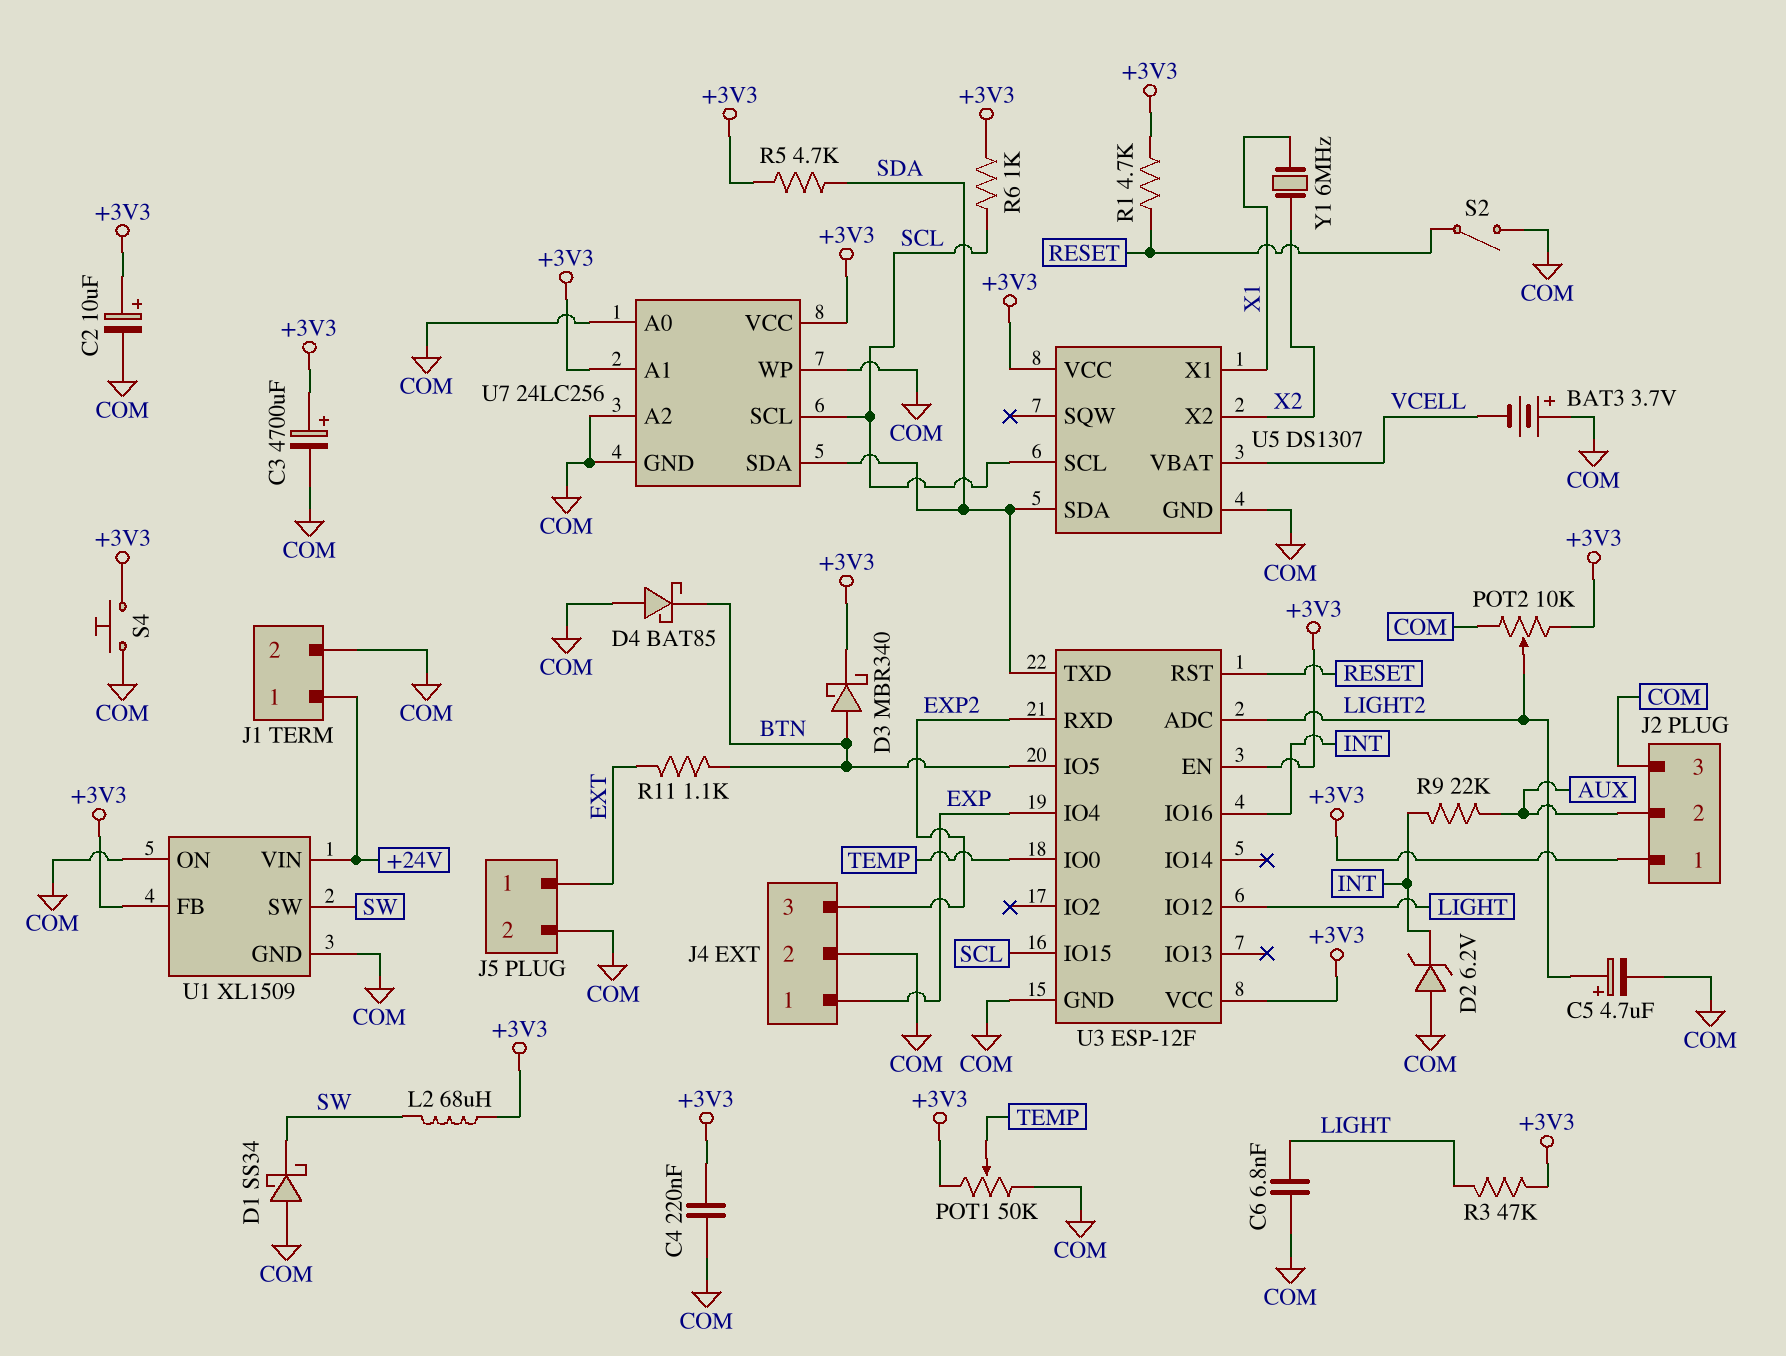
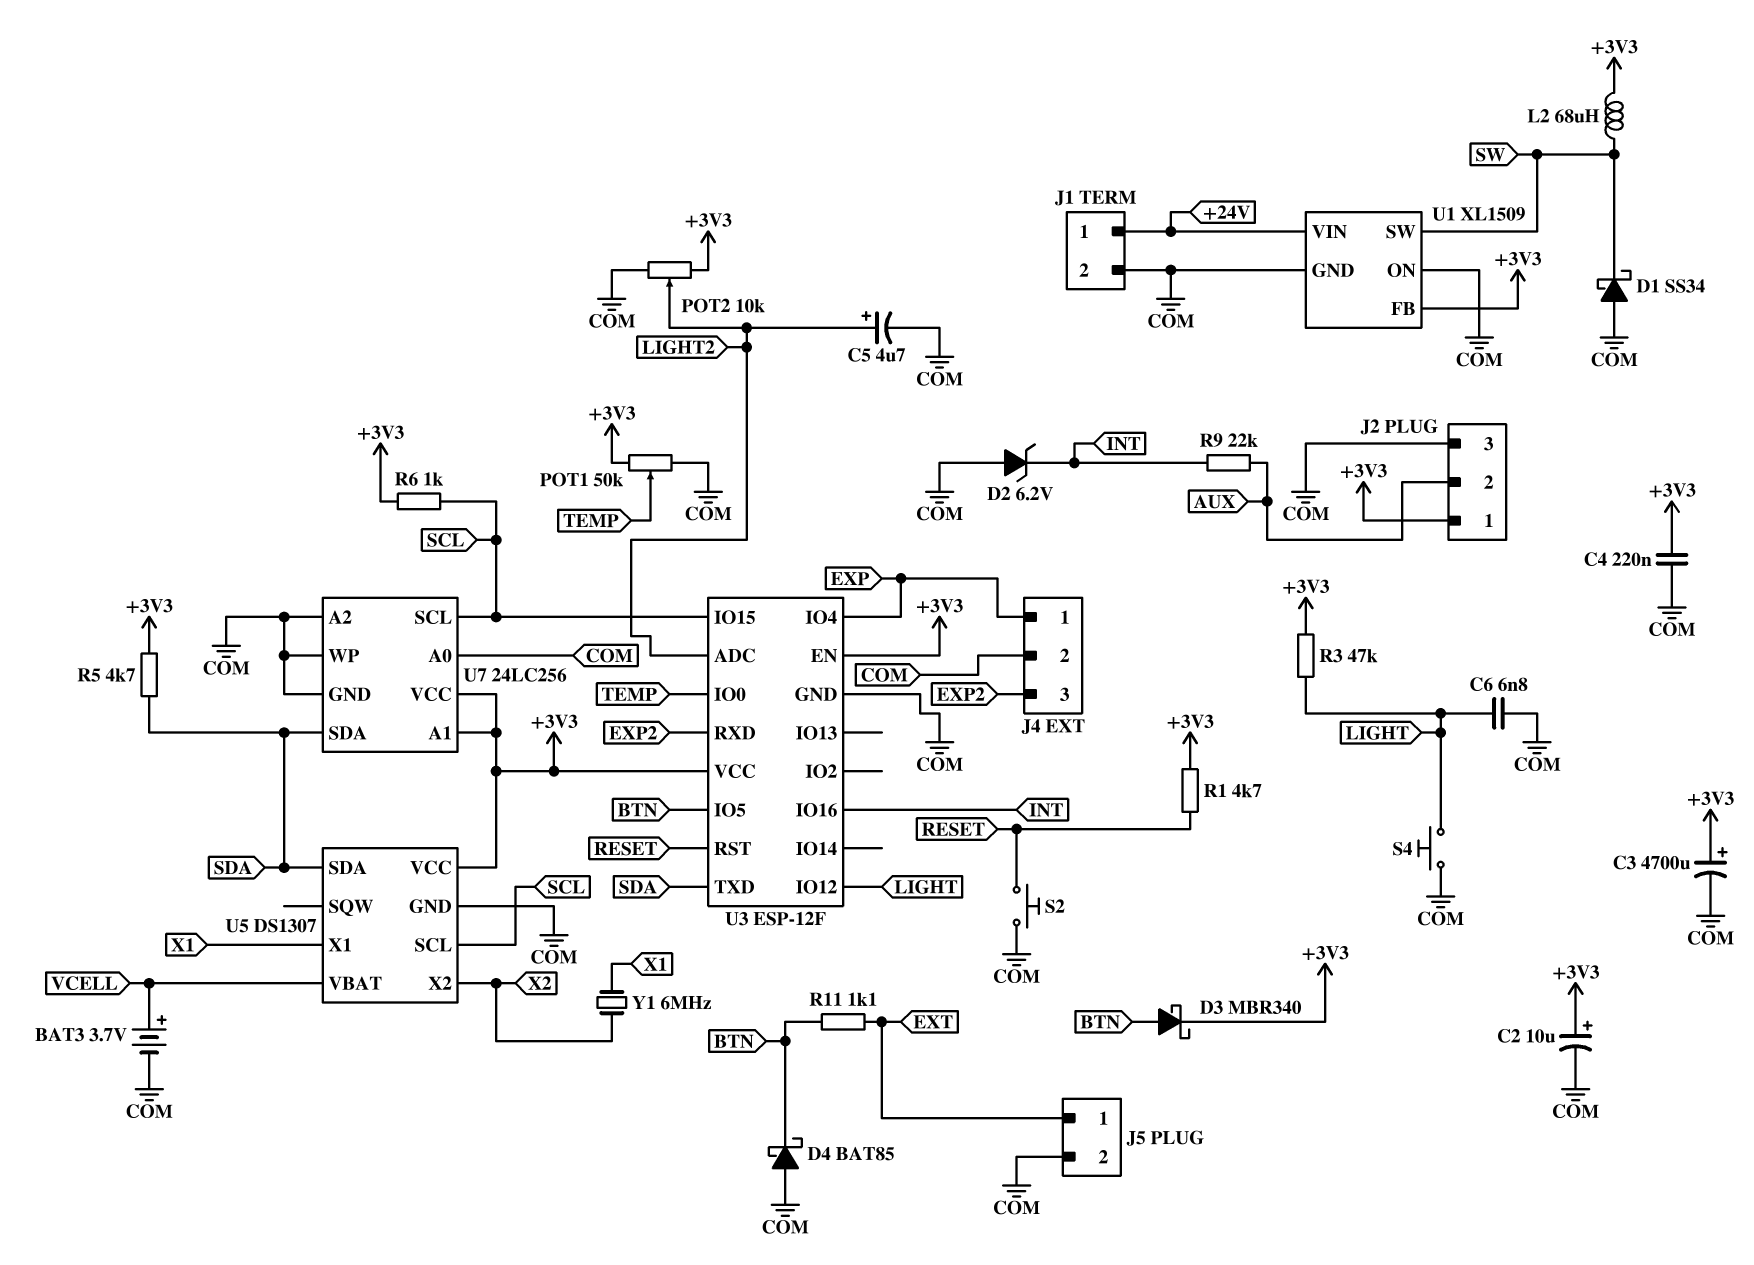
BAT3: 3.7V (plus COM, minus VCELL) -> 3.7V (plus VCELL, minus COM)
S2: switch (COM, RESET) -> button (COM, RESET)
S4: button (+3V3, COM) -> button (COM, LIGHT)

